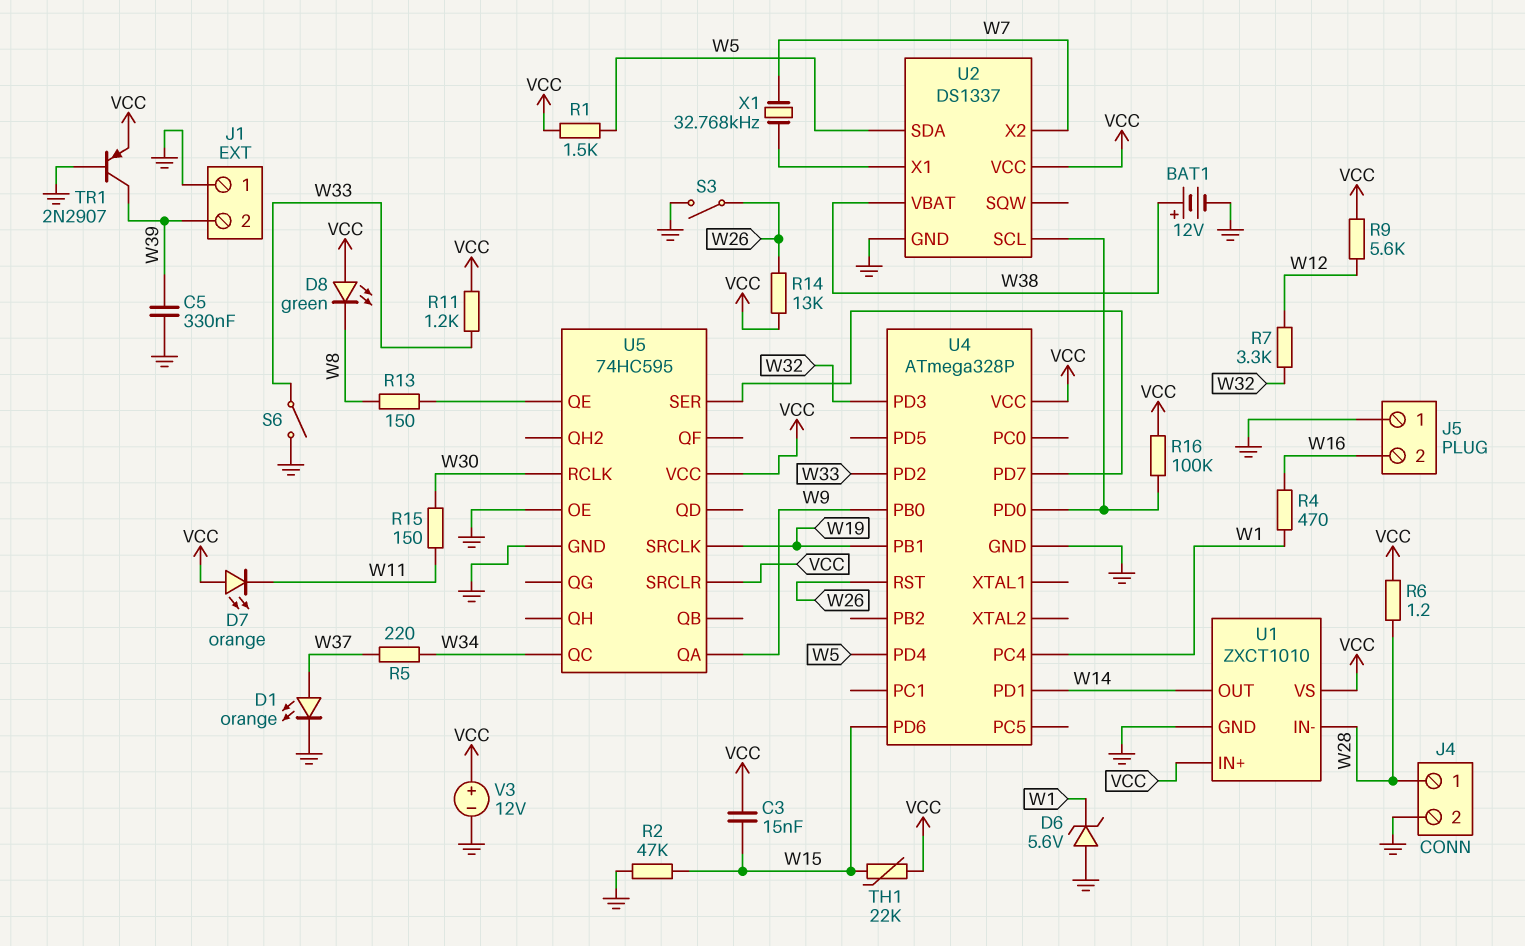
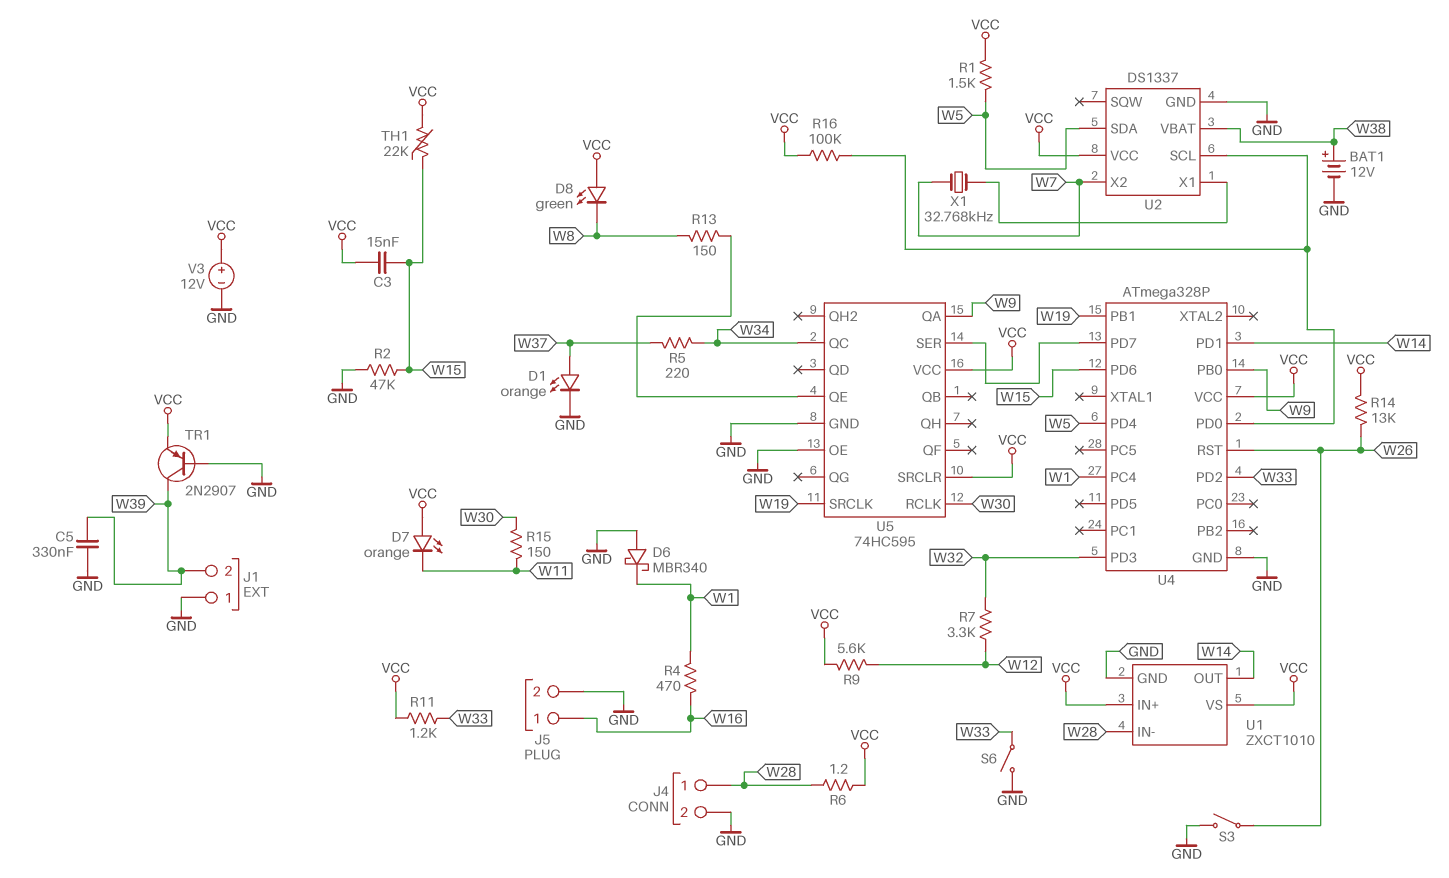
D6: zener 5.6V (A GND, K W1) -> schottky MBR340 (A GND, K W1)
J5 pin 1: GND -> W16
J5 pin 2: W16 -> GND

